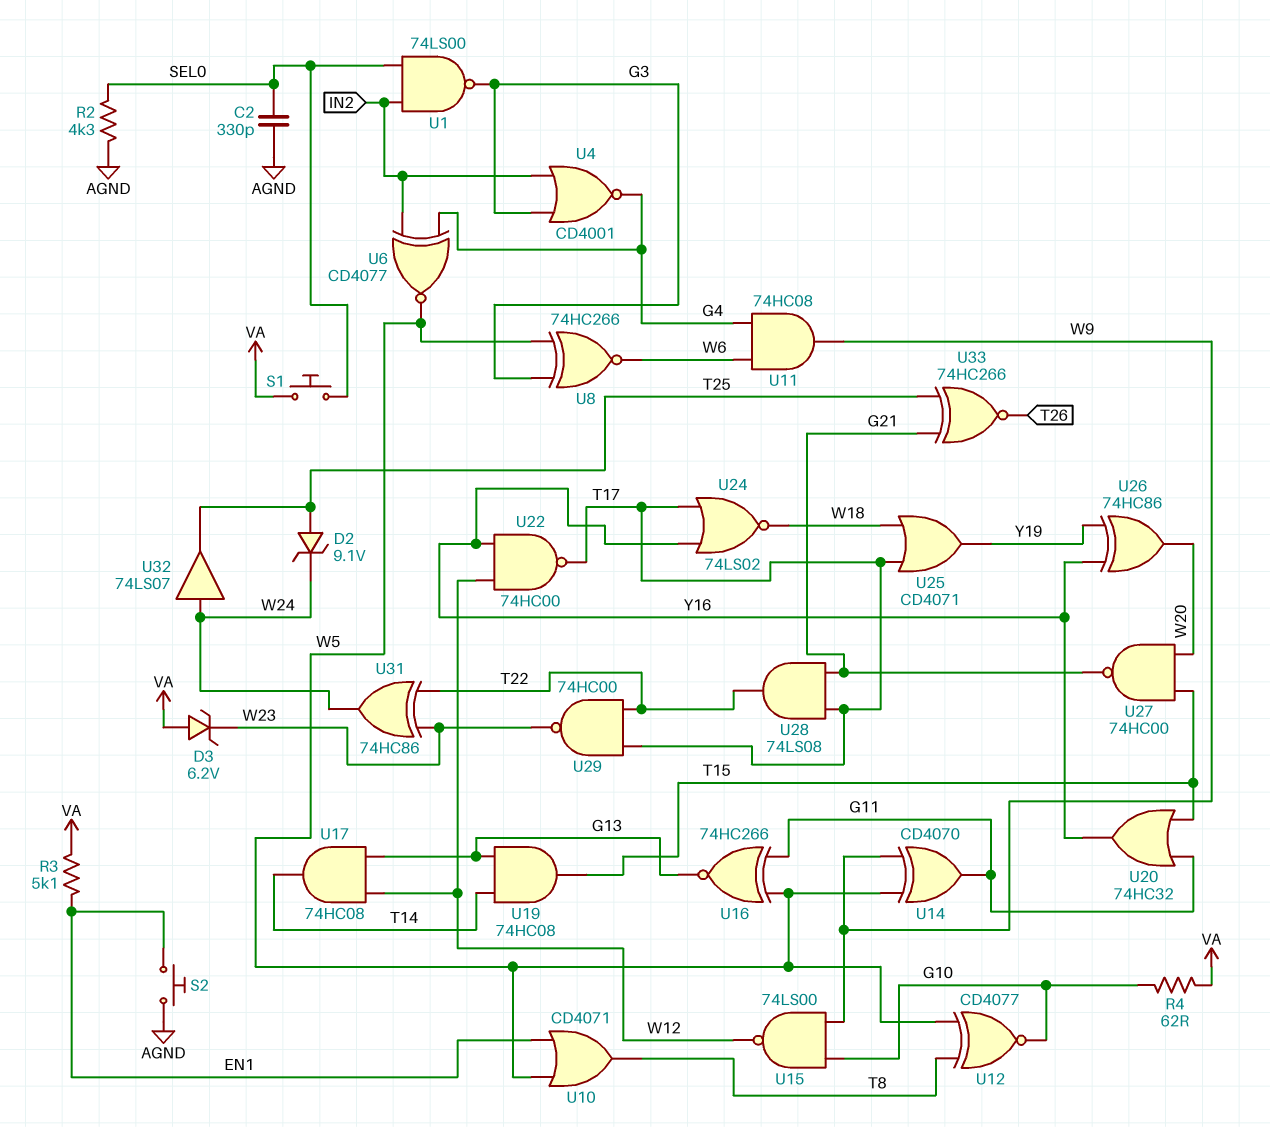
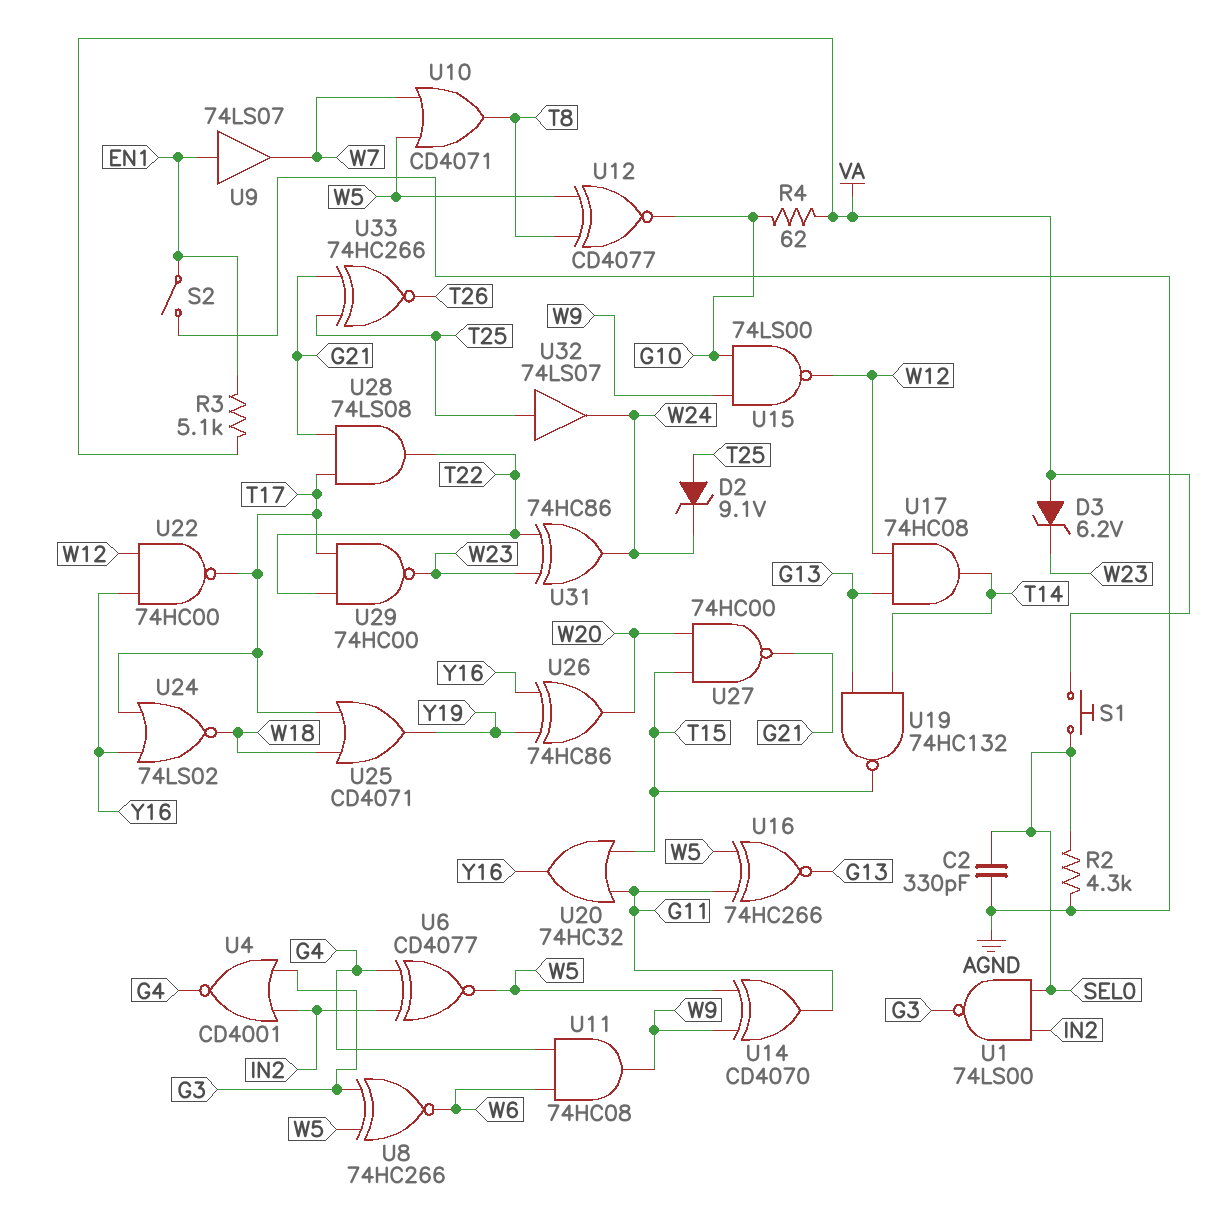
S2: button (AGND, EN1) -> switch (AGND, EN1)
U9: none -> buffer 74LS07 (in EN1, out W7)
U10: OR CD4071 (in EN1, in W5, out T8) -> OR CD4071 (in W5, in W7, out T8)
U19: AND 74HC08 (in G13, in T14, out T15) -> NAND 74HC132 (in G13, in T14, out T15)
U32: buffer 74LS07 (in W24, out T25) -> buffer 74LS07 (in T25, out W24)

